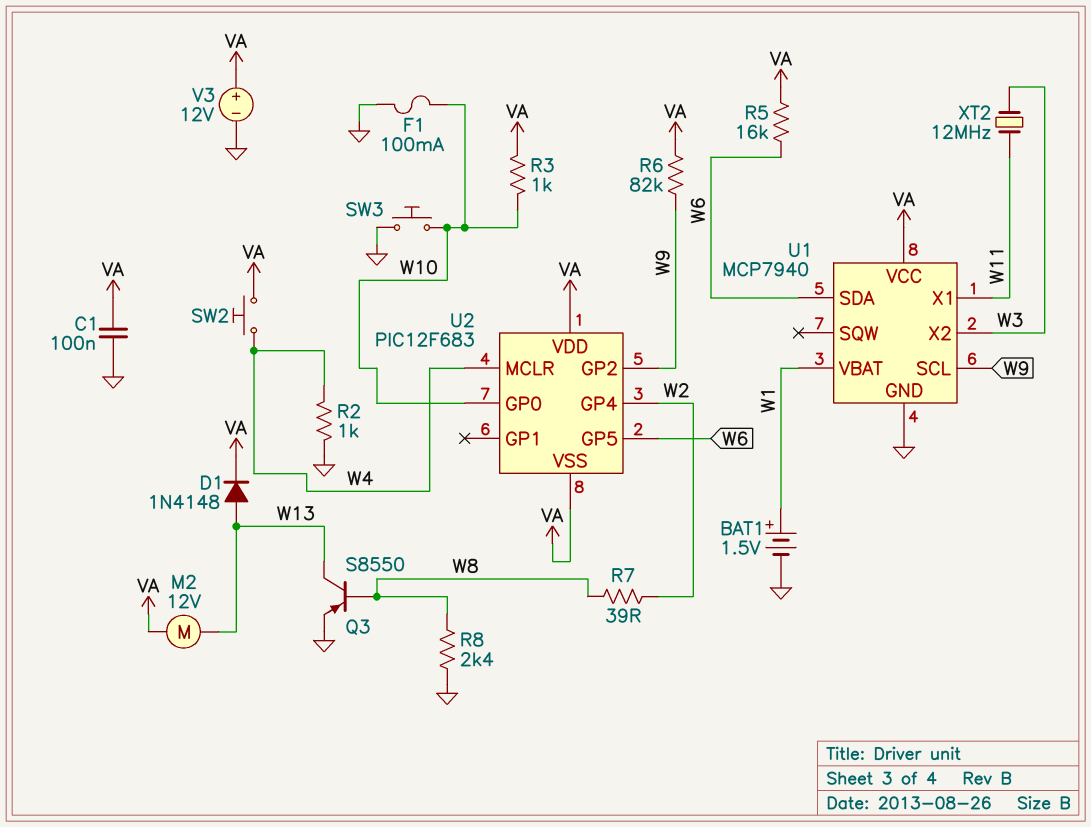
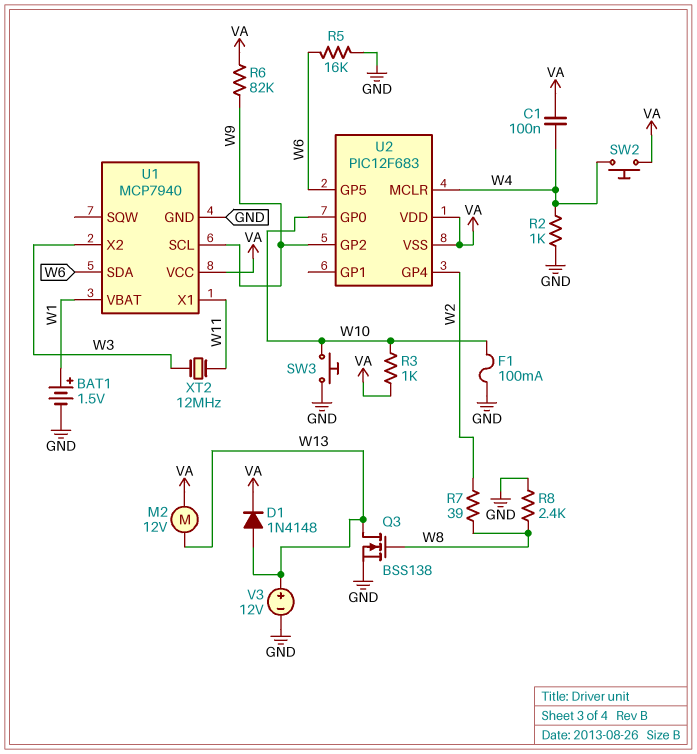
C1: 100nF (GND, VA) -> 100nF (VA, W4)
Q3: PNP S8550 (B W8, C W13, E GND) -> NMOS BSS138 (G W8, D W13, S GND)
R5: 16k (VA, W6) -> 16k (GND, W6)
V3: 12V (plus VA, minus GND) -> 12V (plus W13, minus GND)

